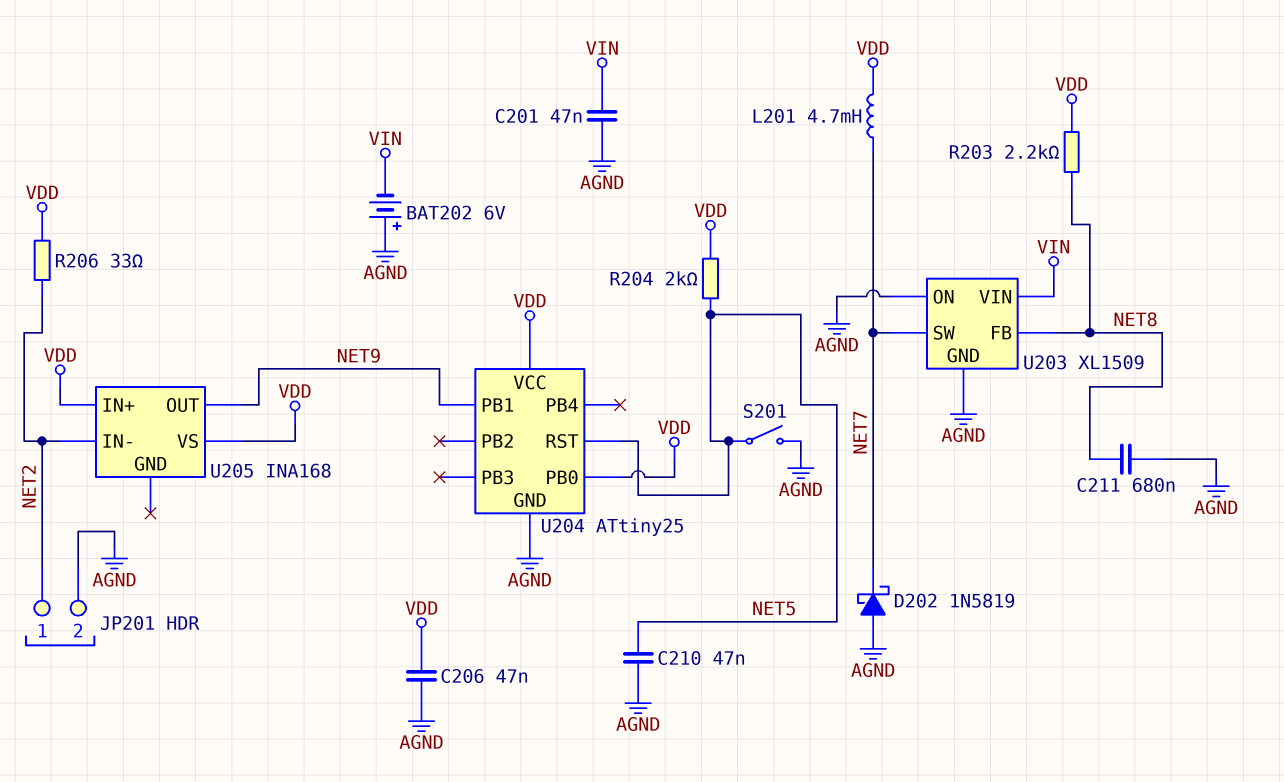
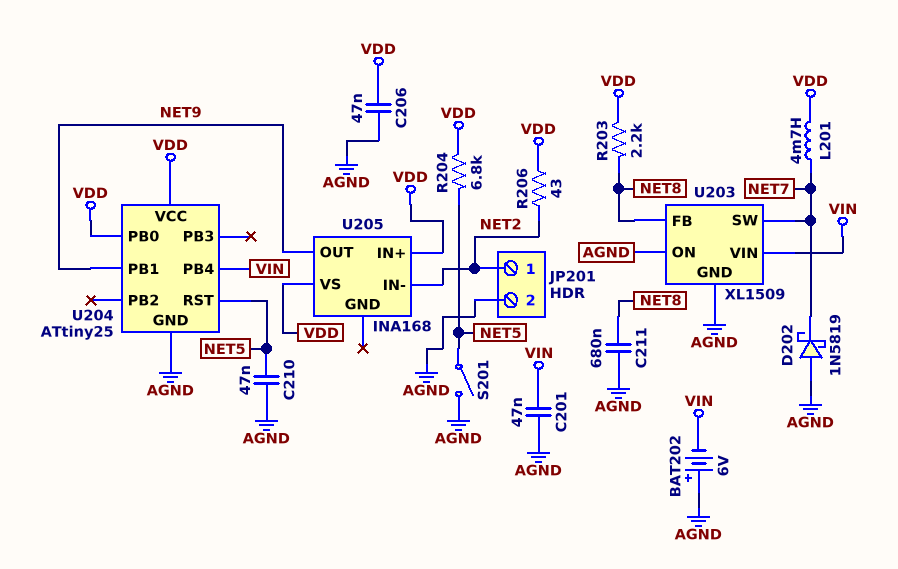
R204: 2k (NET5, VDD) -> 6.8k (NET5, VDD)
R206: 33 (NET2, VDD) -> 43 (NET2, VDD)
U204 pin PB4: none -> VIN

